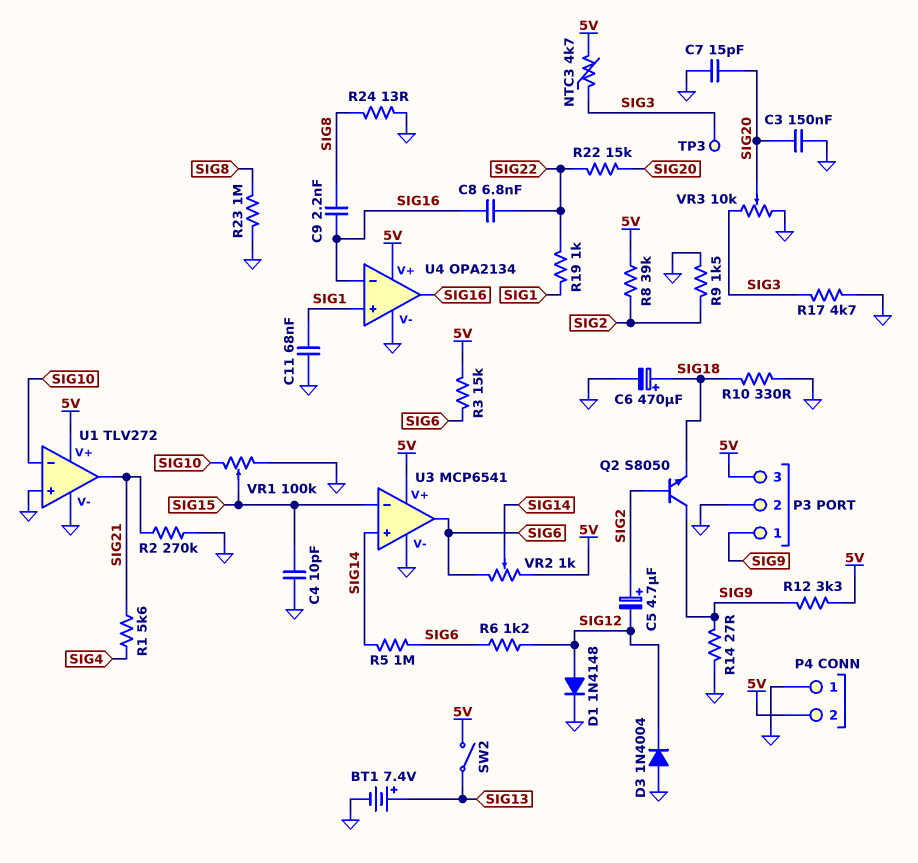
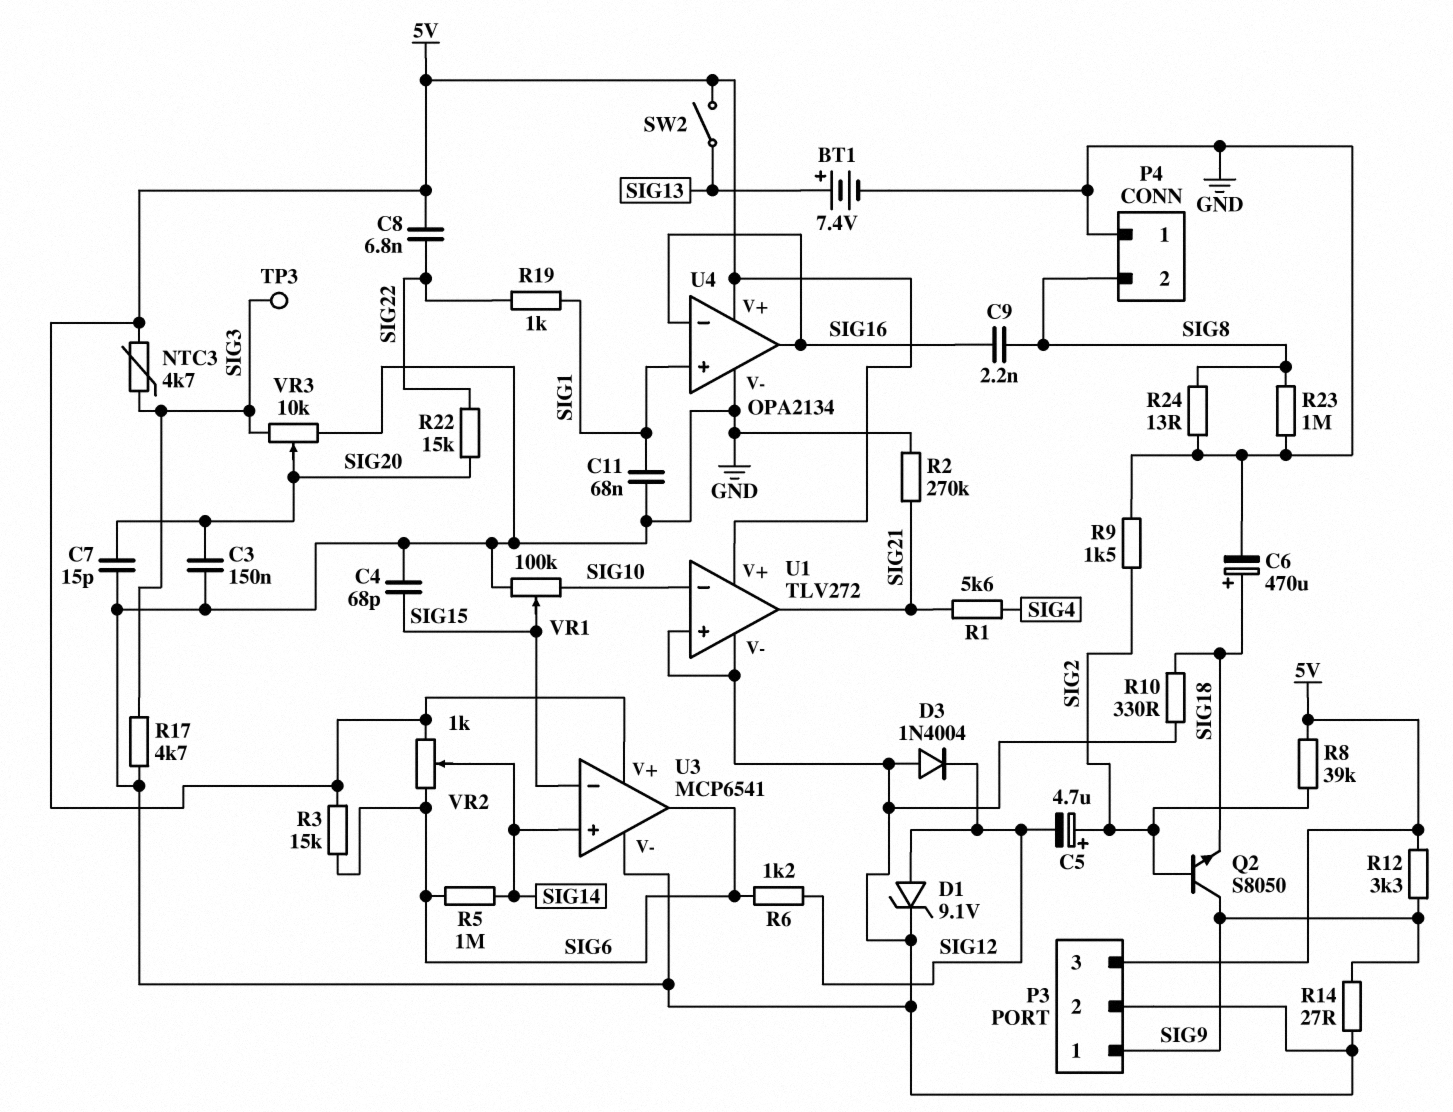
C4: 10pF (GND, SIG15) -> 68pF (GND, SIG15)
C8: 6.8nF (SIG16, SIG22) -> 6.8nF (5V, SIG22)
D1: diode 1N4148 (A SIG12, K GND) -> zener 9.1V (A SIG12, K GND)
P4 pin 2: 5V -> SIG8

